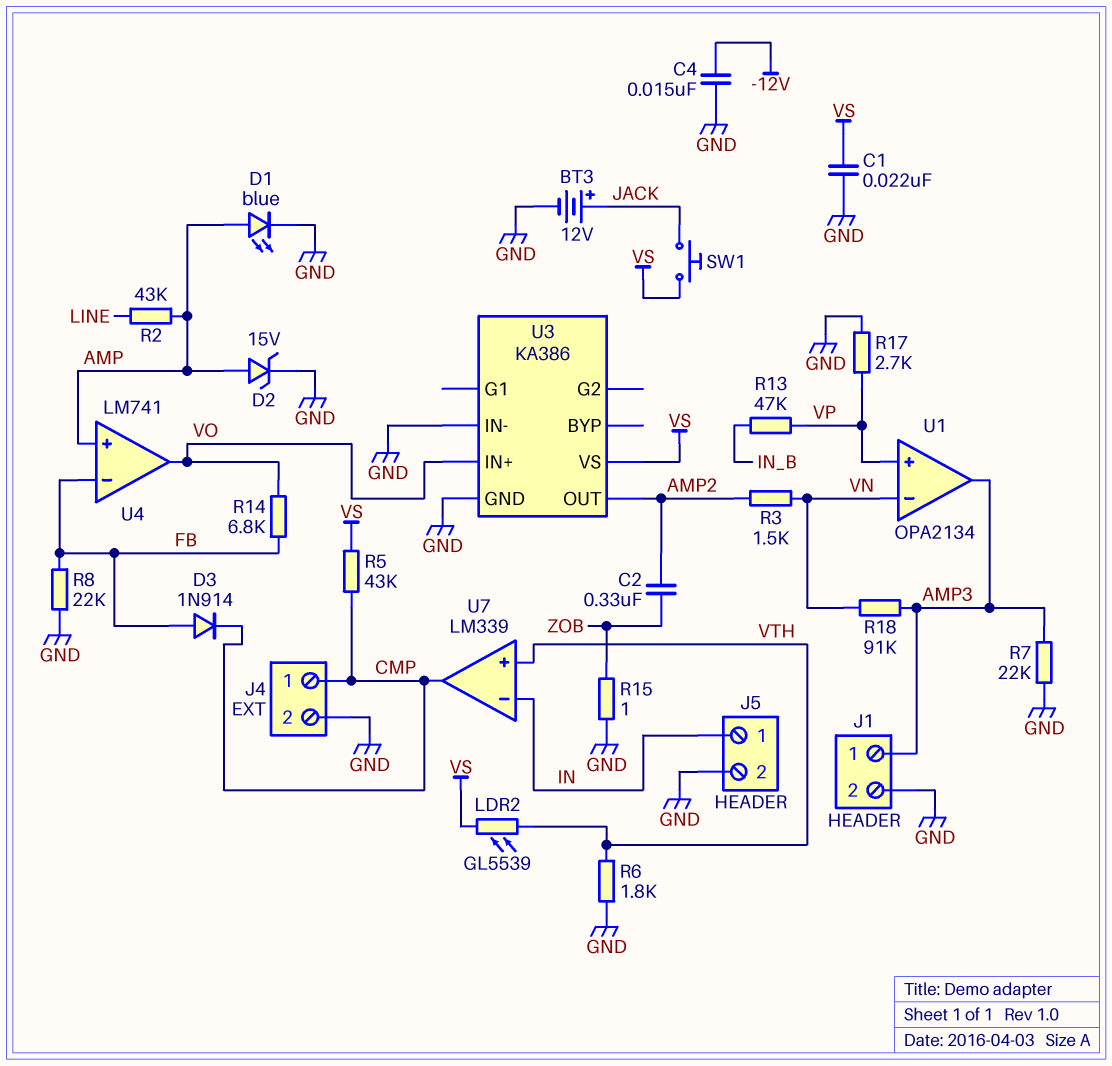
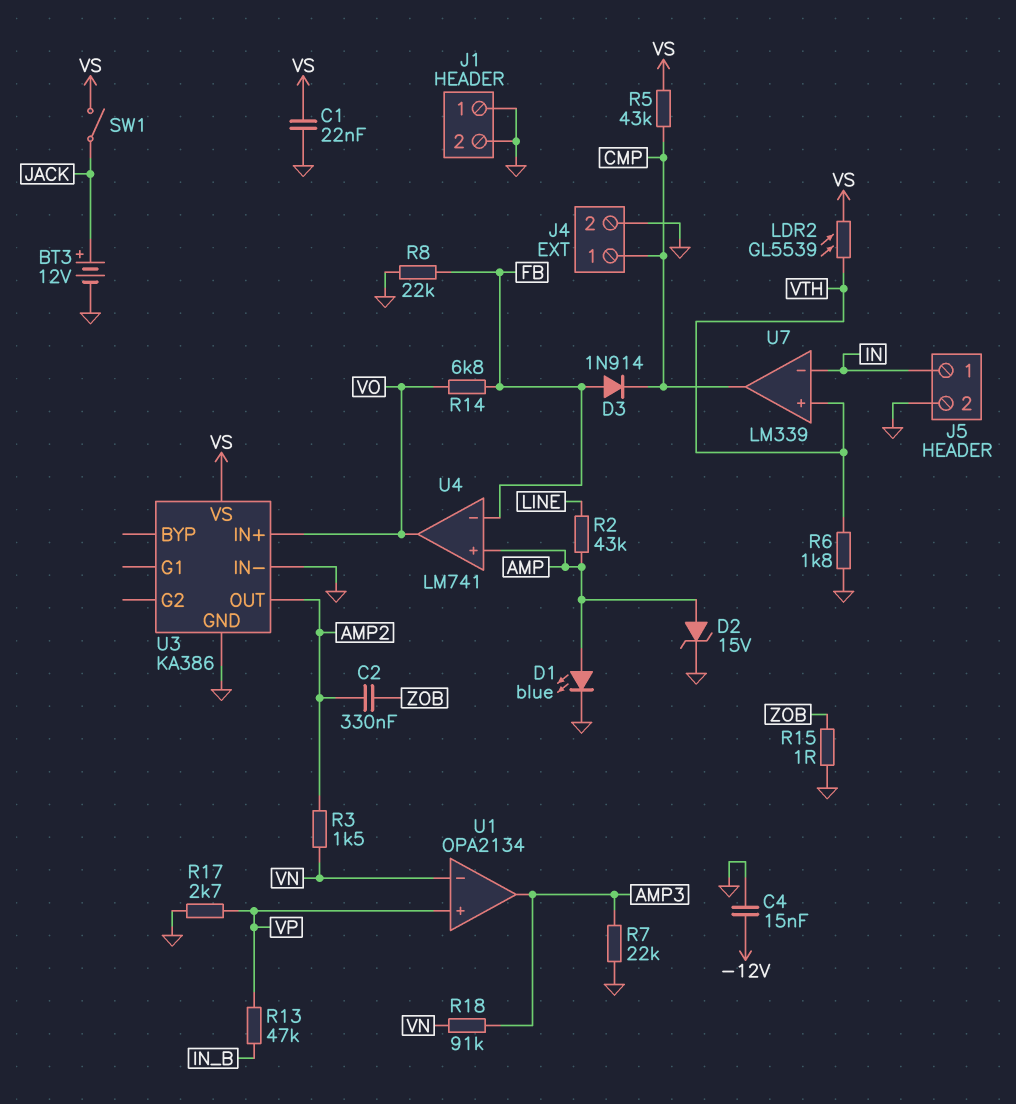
J1 pin 1: AMP3 -> GND
SW1: button (JACK, VS) -> switch (JACK, VS)

